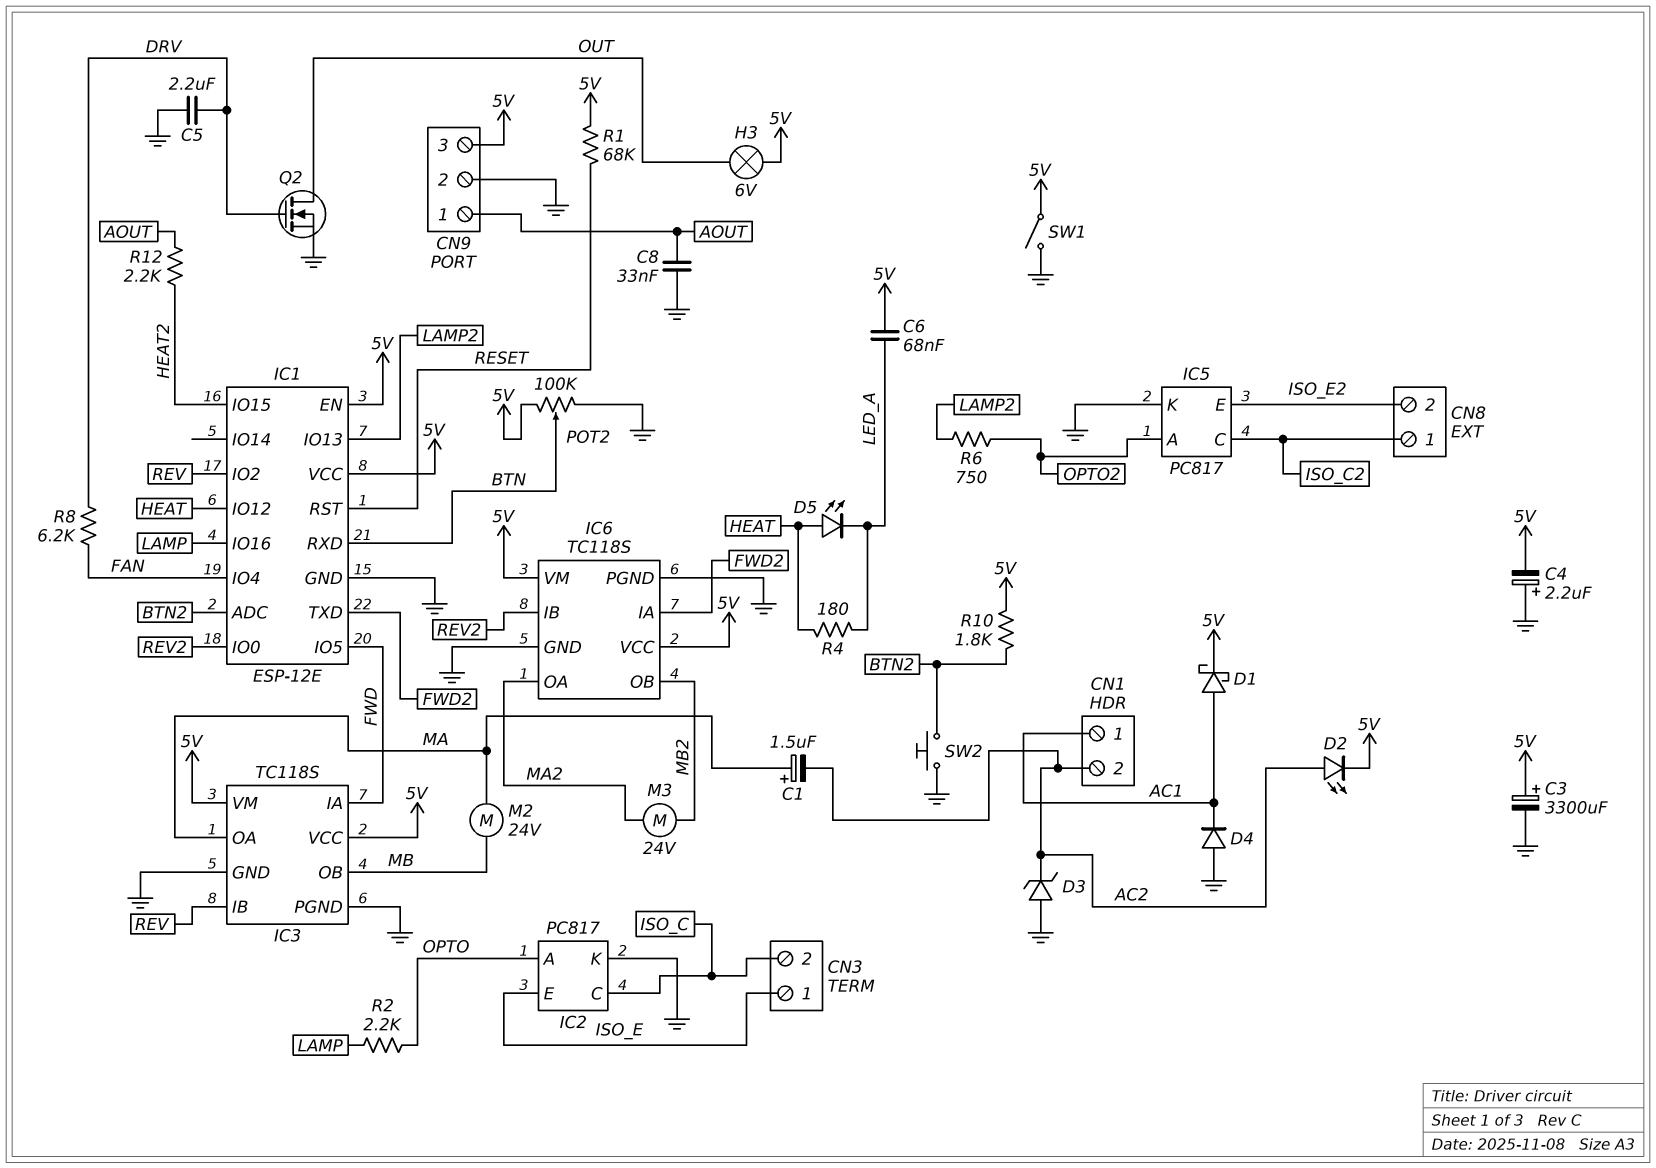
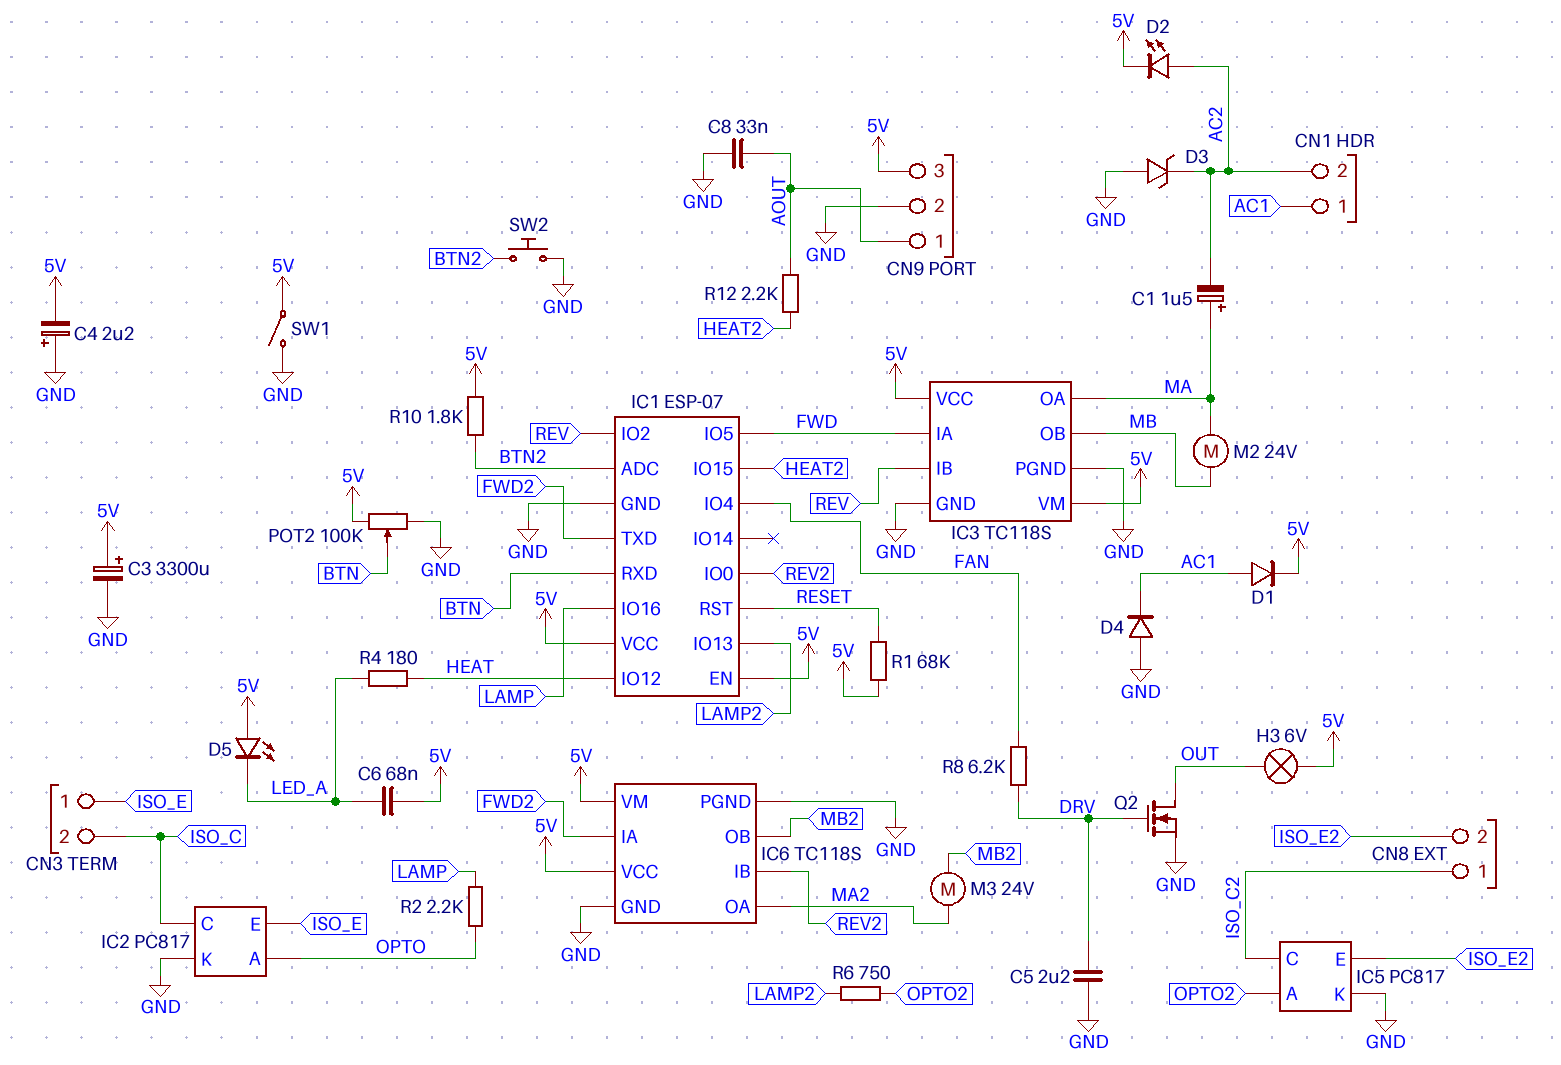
D1: schottky (A AC1, K 5V) -> diode (A AC1, K 5V)
D5: LED (A HEAT, K LED_A) -> LED (A 5V, K LED_A)
IC1: ESP-12E -> ESP-07

